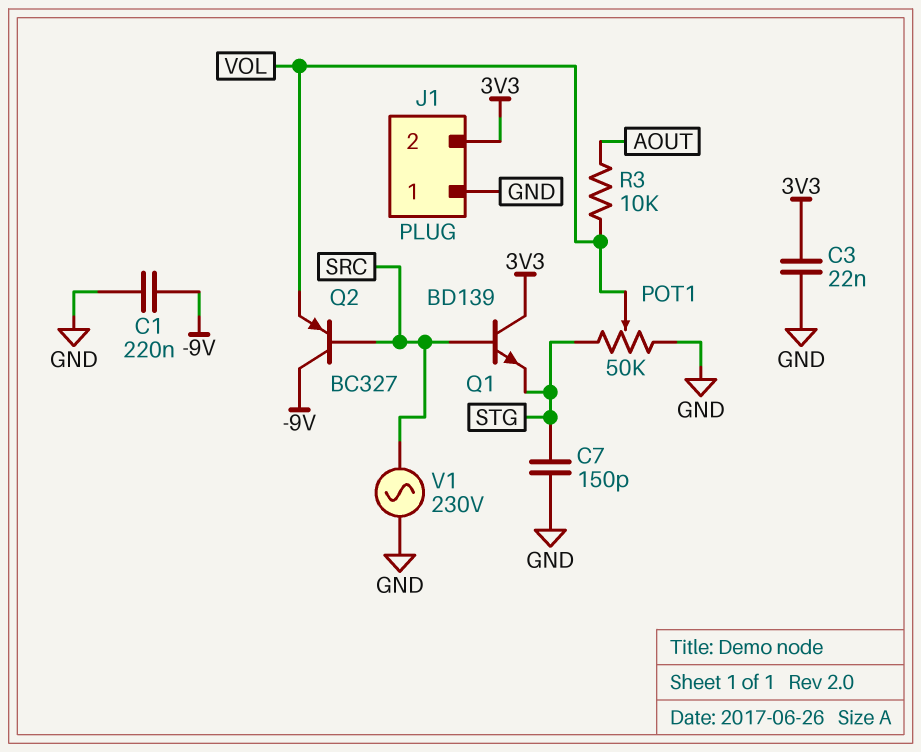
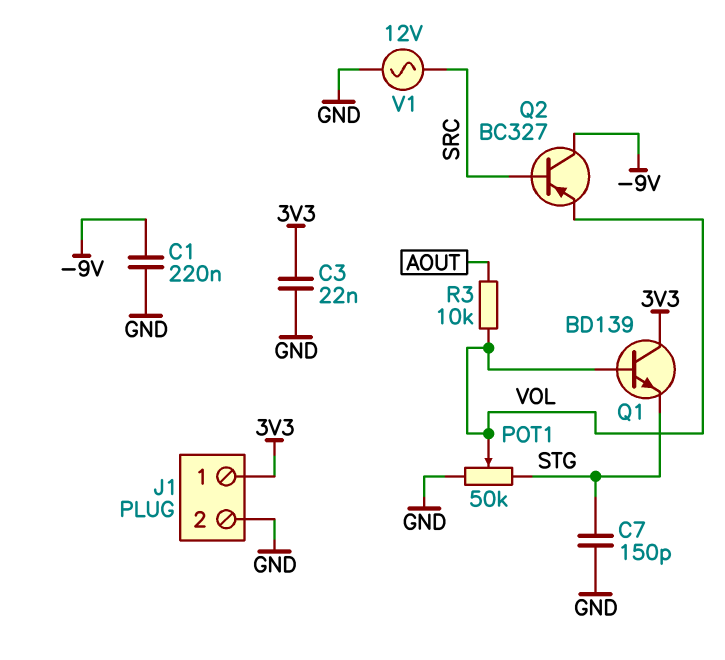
J1 pin 1: GND -> 3V3
J1 pin 2: 3V3 -> GND
Q1: NPN BD139 (B SRC, C 3V3, E STG) -> NPN BD139 (B VOL, C 3V3, E STG)
V1: AC 230V (GND, SRC) -> AC 12V (GND, SRC)

